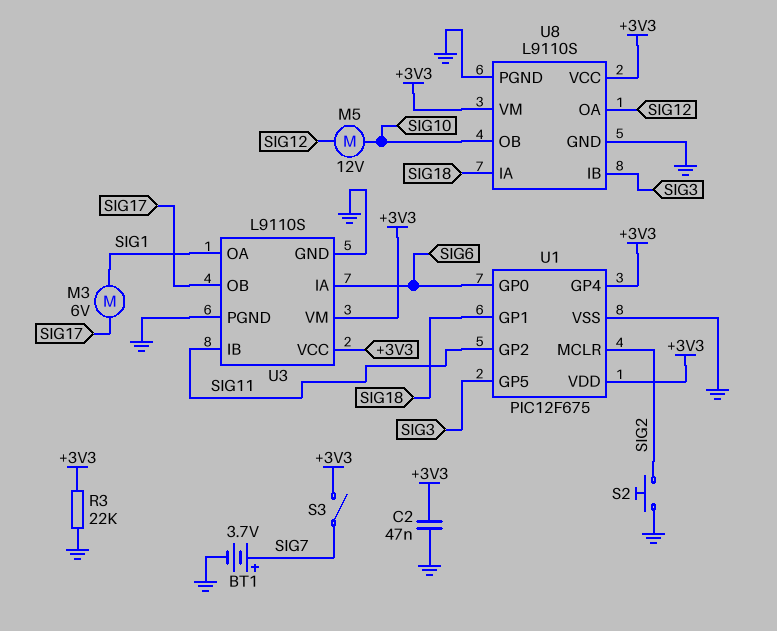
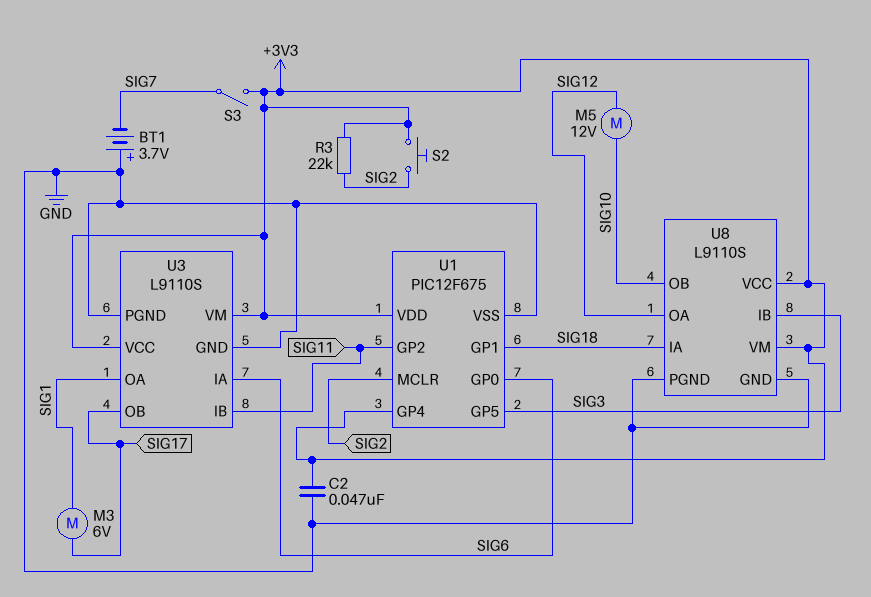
BT1: 3.7V (plus SIG7, minus GND) -> 3.7V (plus GND, minus SIG7)
R3: 22k (+3V3, GND) -> 22k (+3V3, SIG2)
S2: button (GND, SIG2) -> button (+3V3, SIG2)

